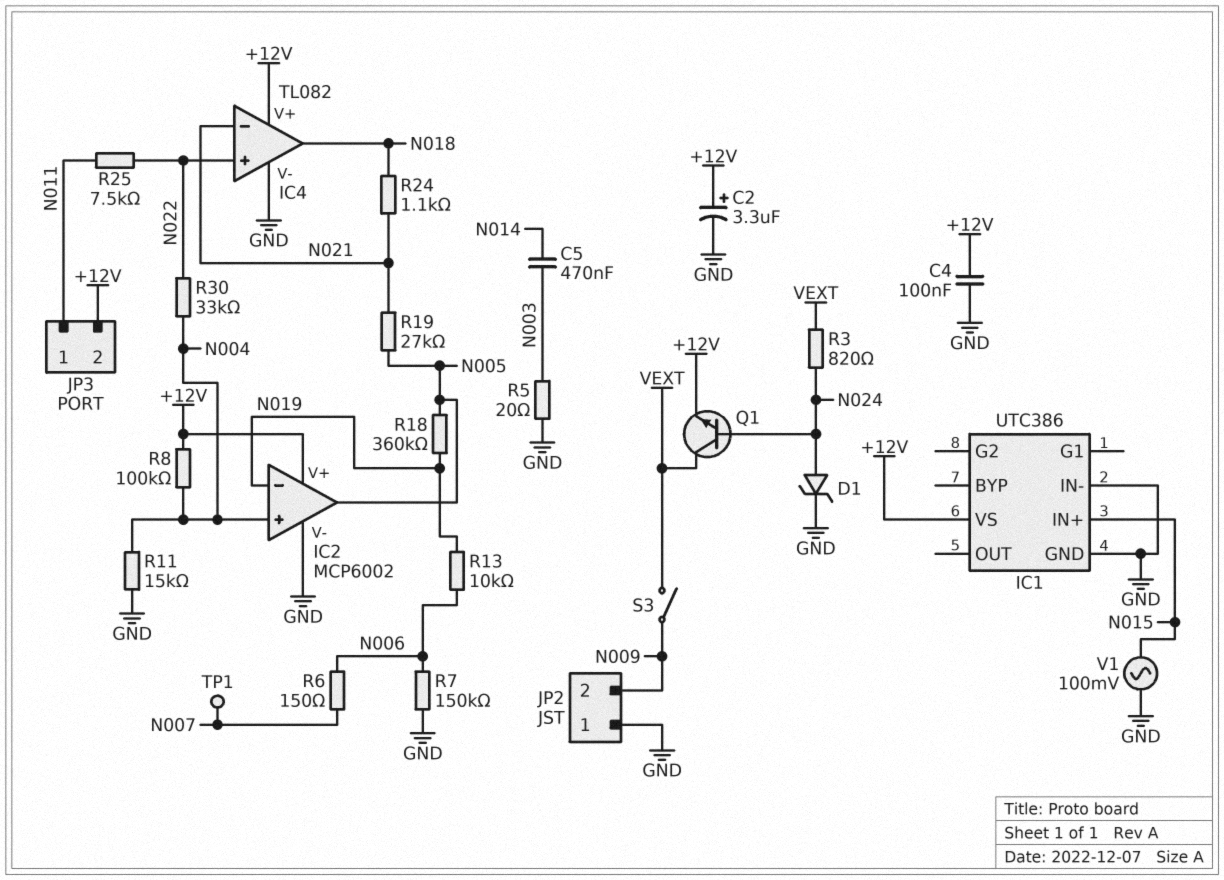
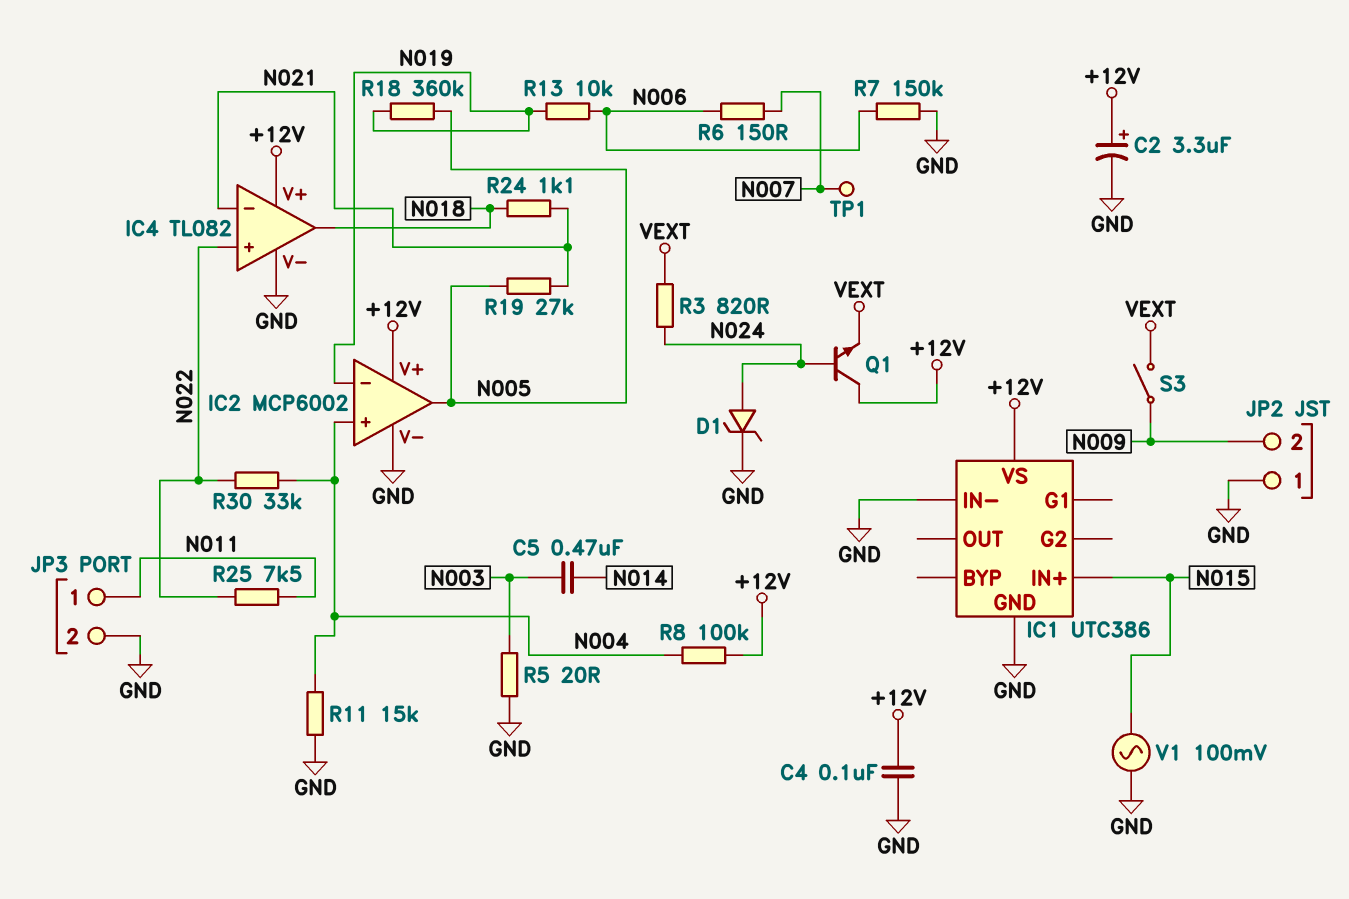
JP3 pin 2: +12V -> GND
Q1: NPN (B N024, C VEXT, E +12V) -> NPN (B N024, C +12V, E VEXT)

